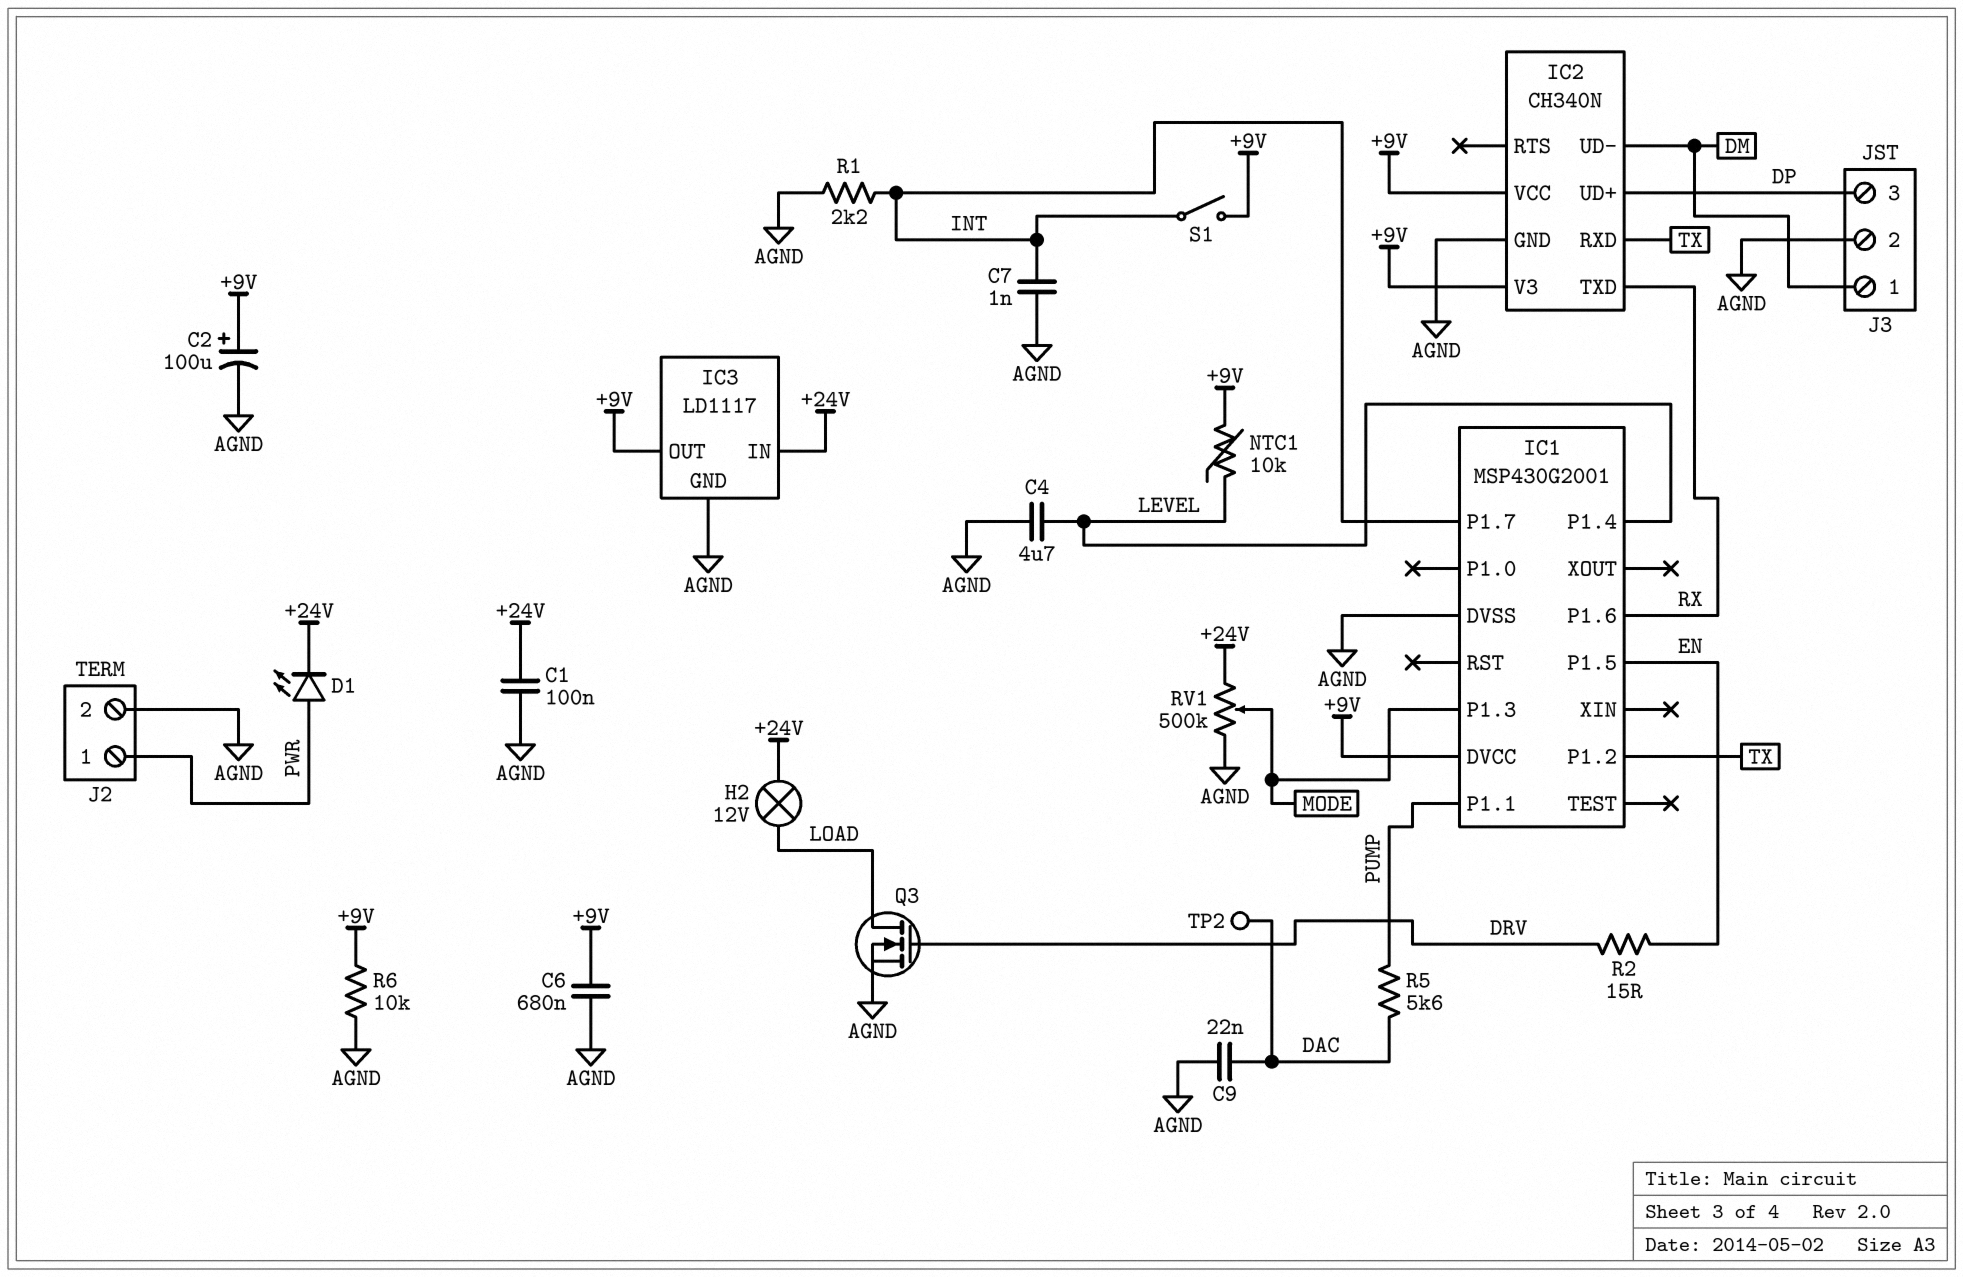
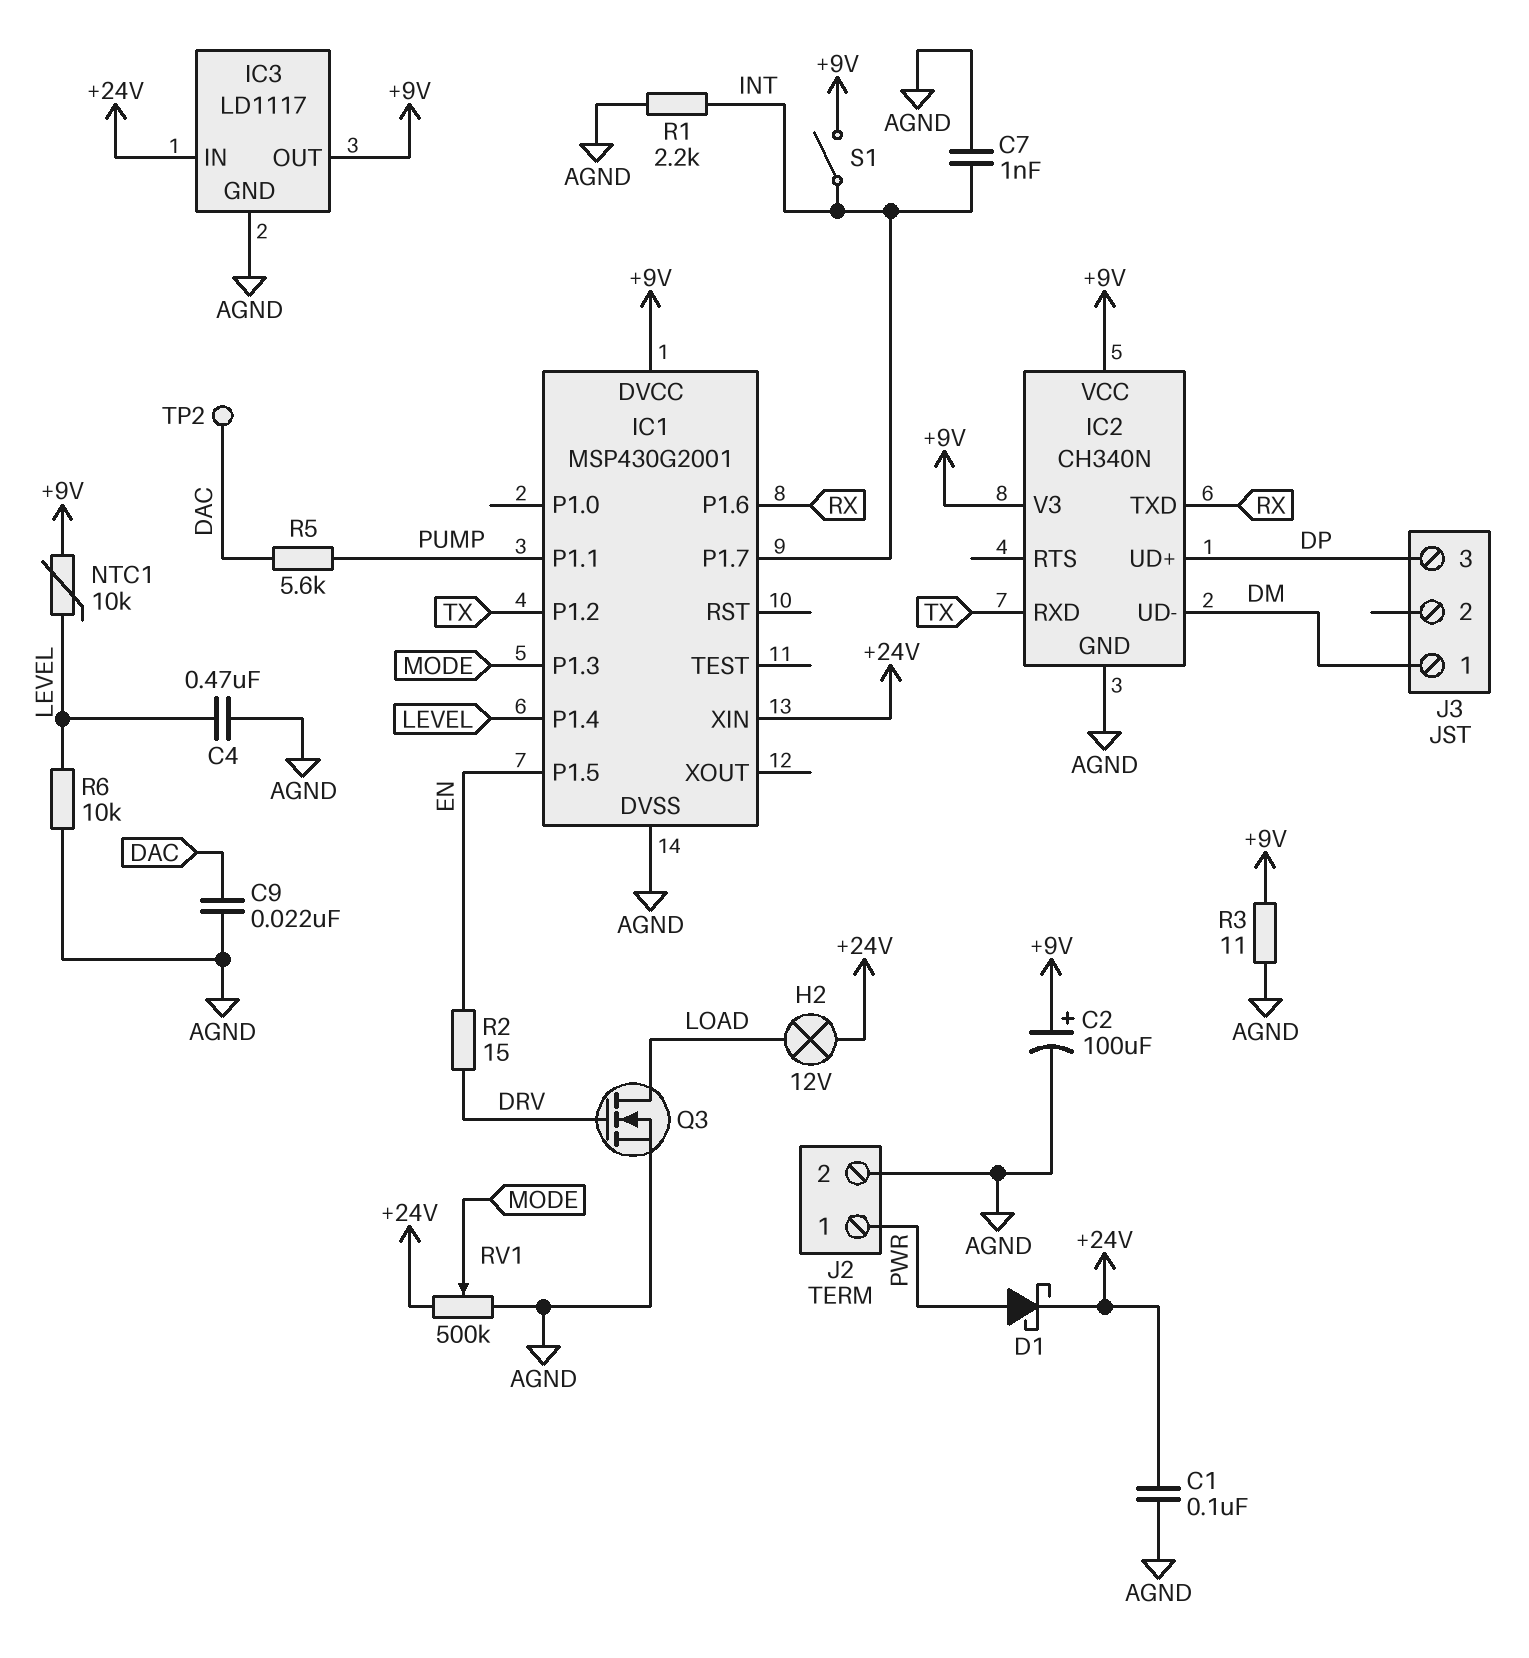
C4: 4.7uF (AGND, LEVEL) -> 470nF (AGND, LEVEL)
C6: 680nF (+9V, AGND) -> none
D1: LED (A PWR, K +24V) -> schottky (A PWR, K +24V)
IC1 pin XIN: none -> +24V
J3 pin 2: AGND -> none
R3: none -> 11 (+9V, AGND)
R6: 10k (+9V, AGND) -> 10k (AGND, LEVEL)

